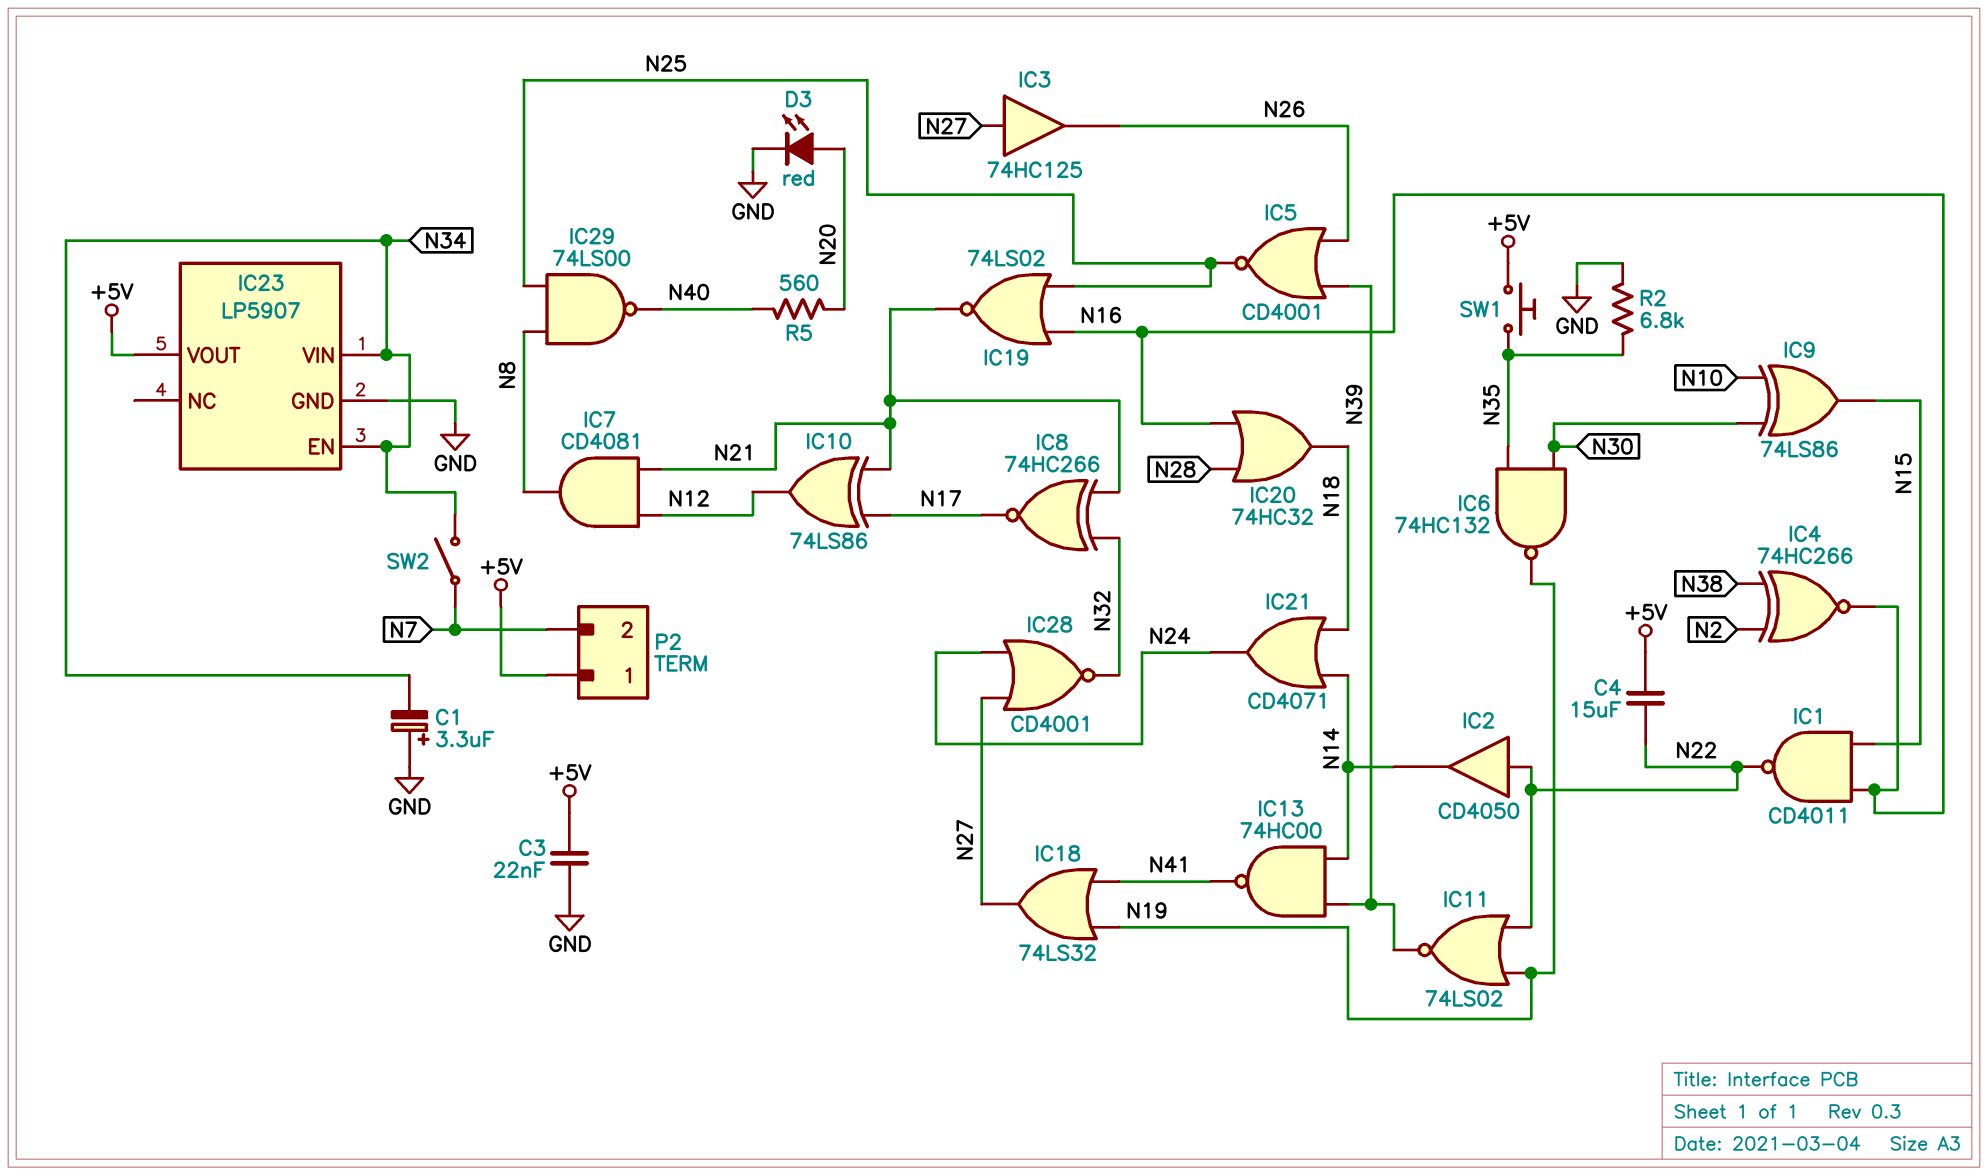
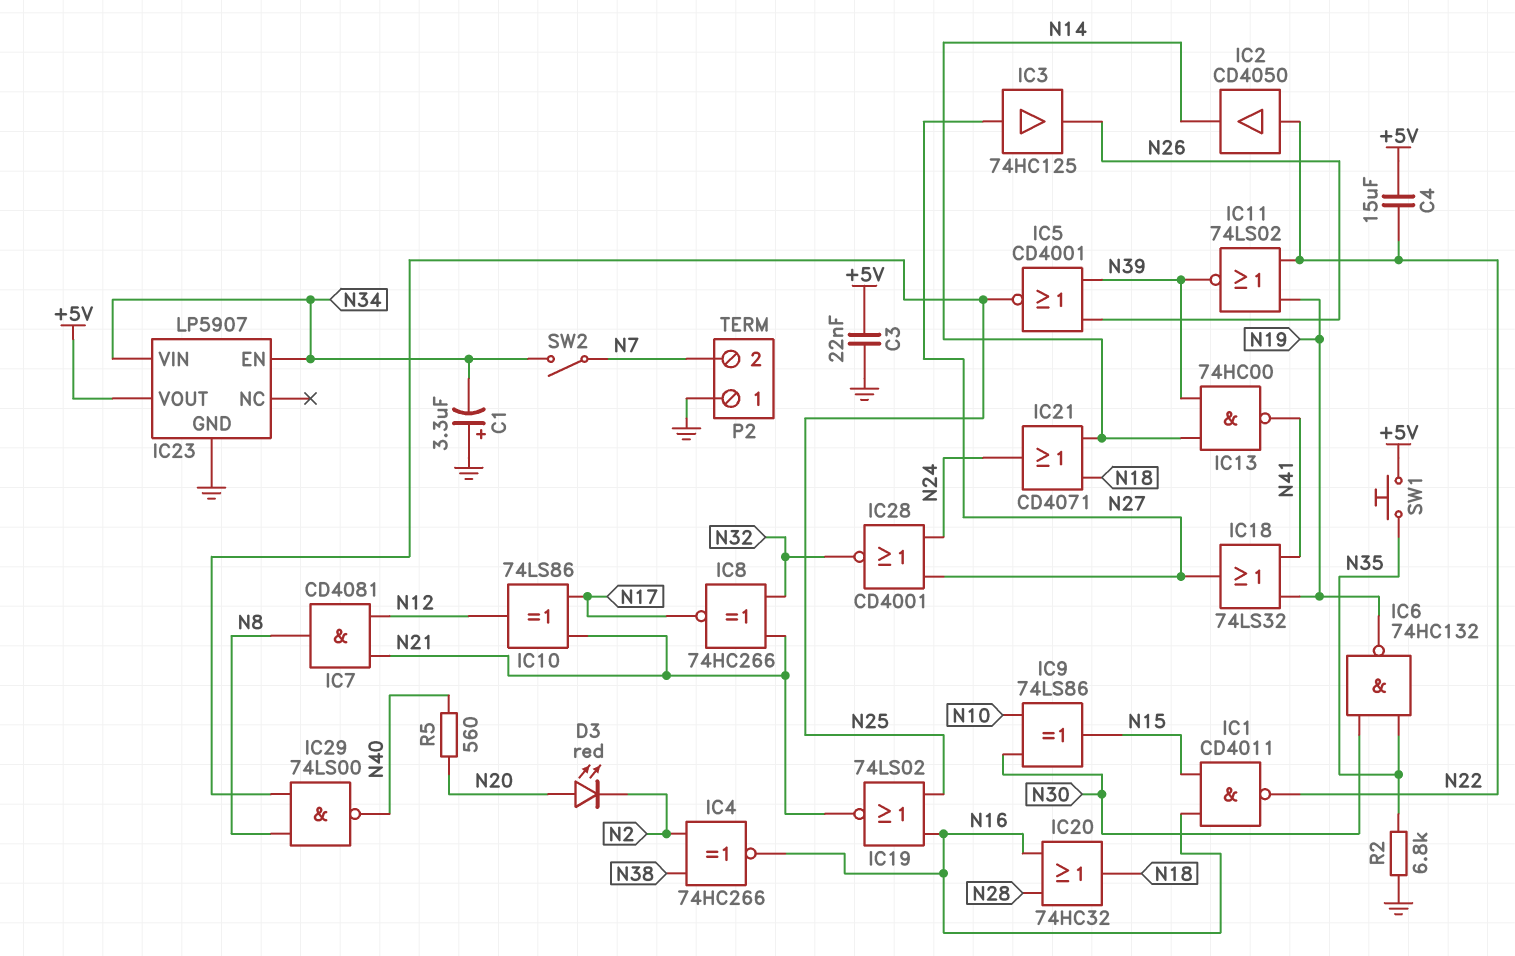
D3: LED red (A N20, K GND) -> LED red (A N20, K N2)
P2 pin 1: +5V -> GND

